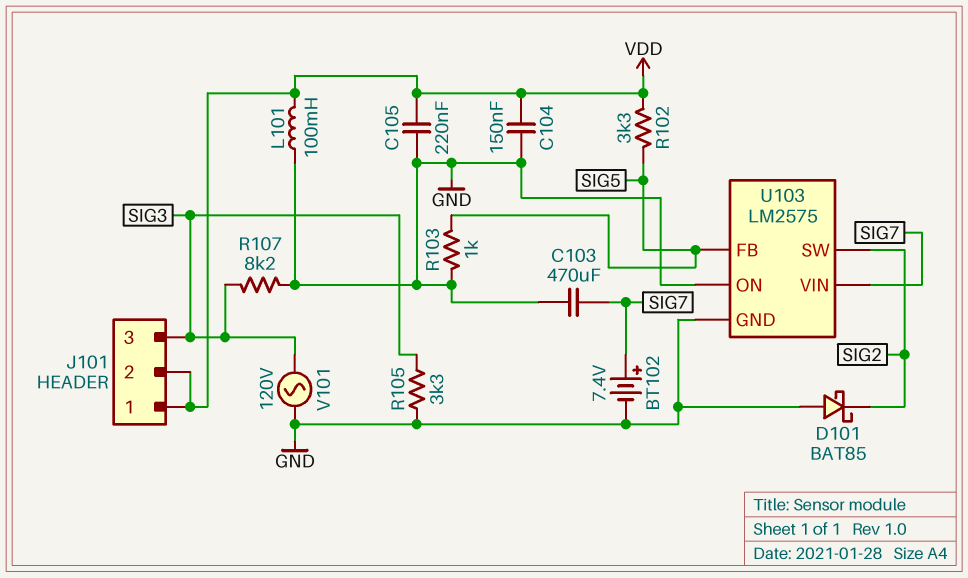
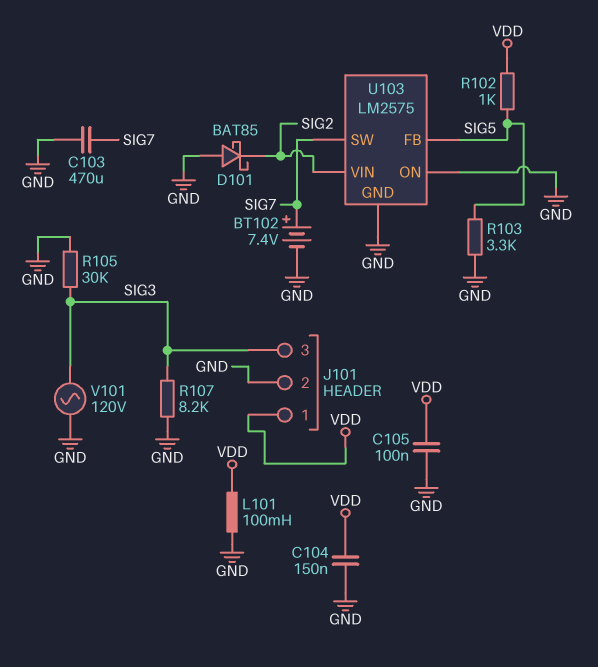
C105: 220nF (GND, VDD) -> 100nF (GND, VDD)
J101 pin 2: VDD -> GND
R102: 3.3k (SIG5, VDD) -> 1k (SIG5, VDD)
R103: 1k (GND, SIG5) -> 3.3k (GND, SIG5)
R105: 3.3k (GND, SIG3) -> 30k (GND, SIG3)
U103 pin SW: SIG2 -> SIG7
U103 pin VIN: SIG7 -> SIG2

